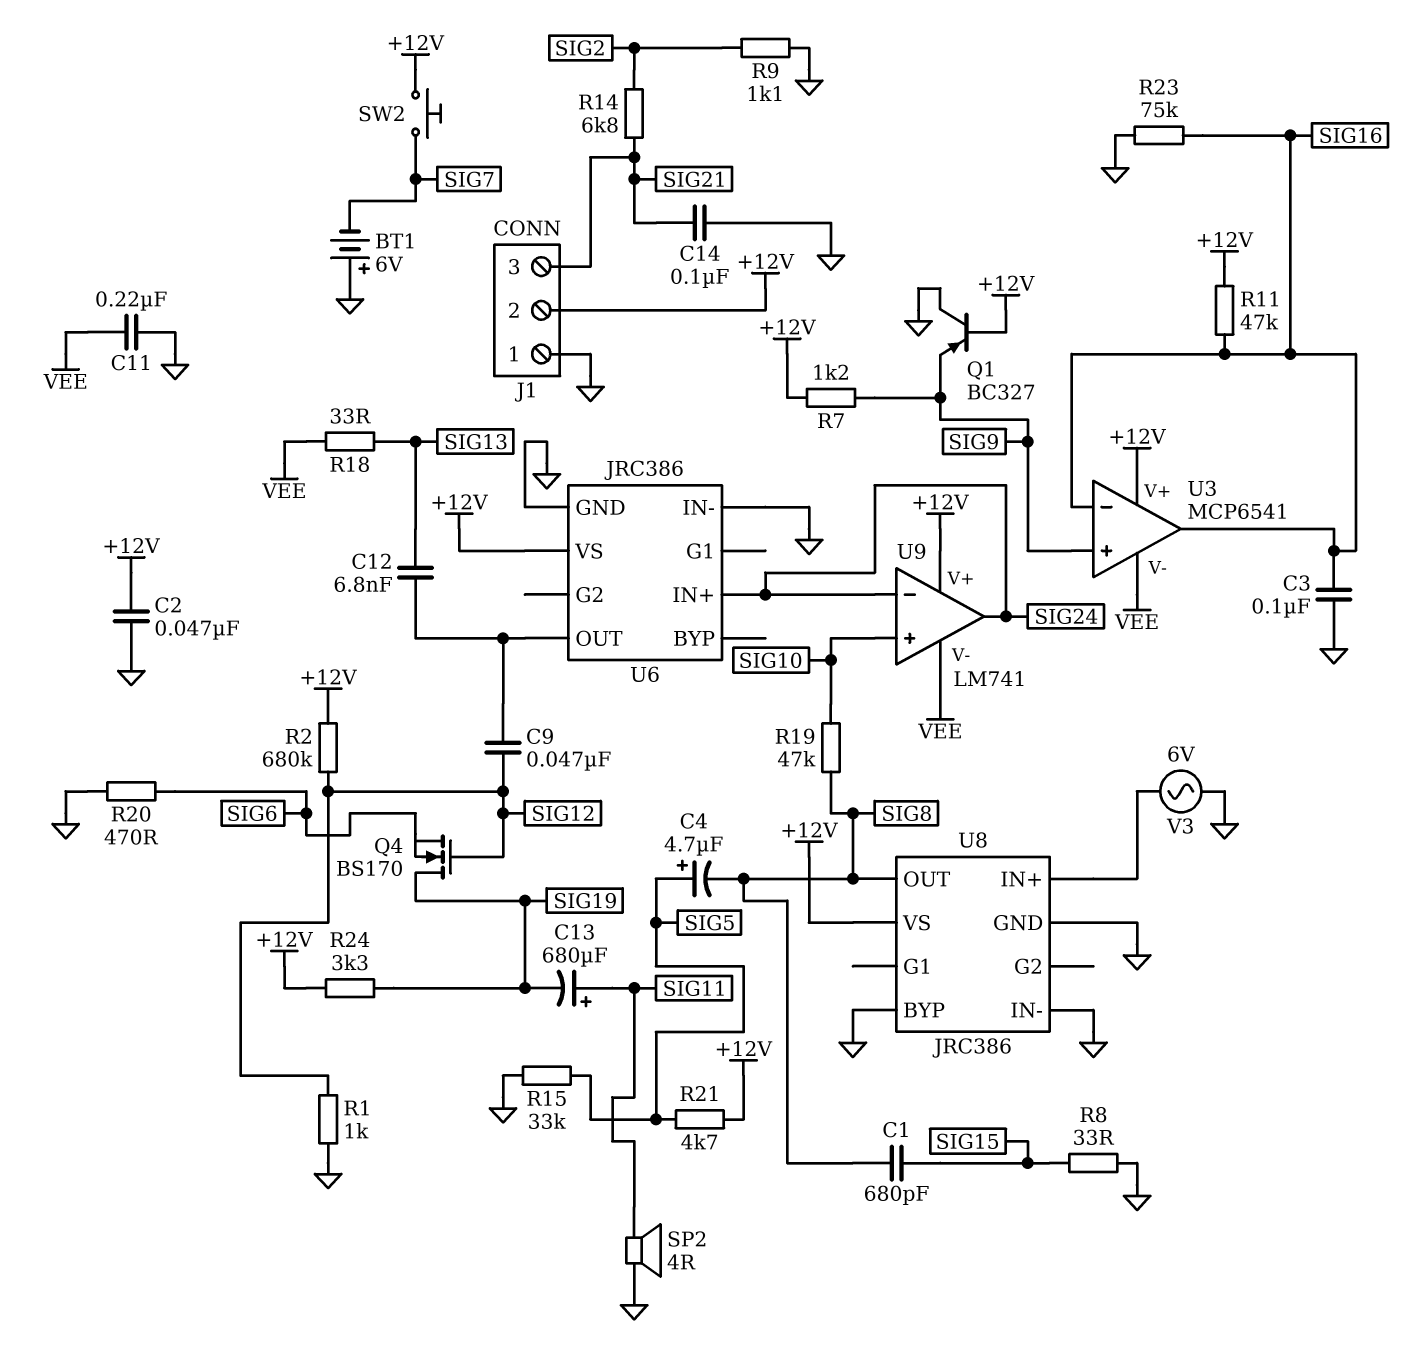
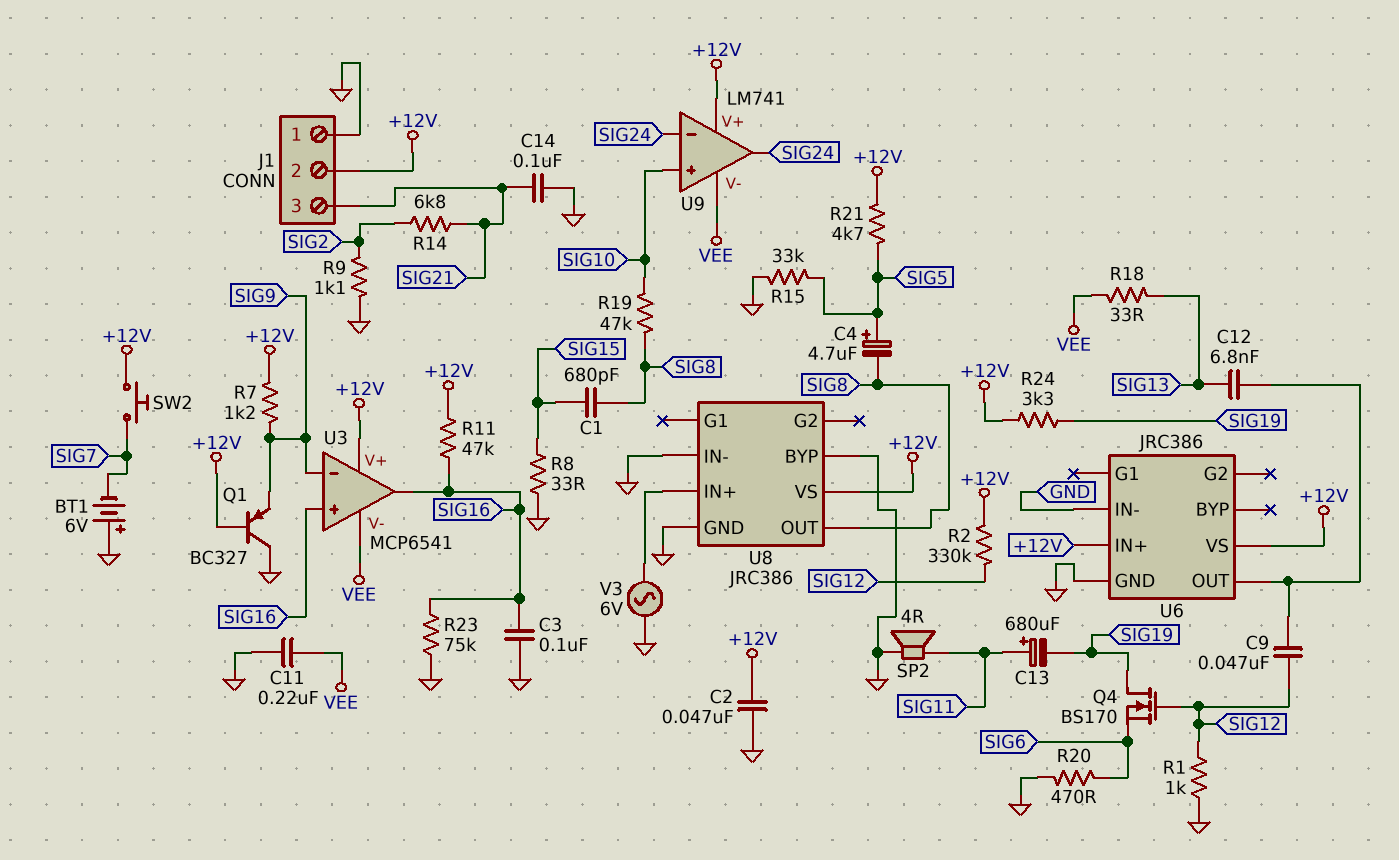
R2: 680k (+12V, SIG12) -> 330k (+12V, SIG12)
U3 pin in+: SIG9 -> SIG16
U3 pin in-: SIG16 -> SIG9
U6 pin IN+: SIG24 -> +12V

